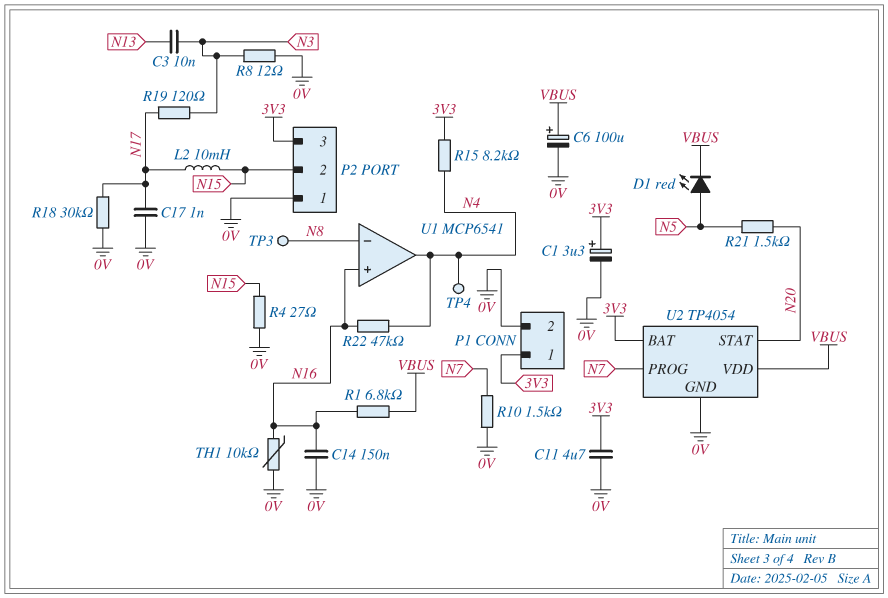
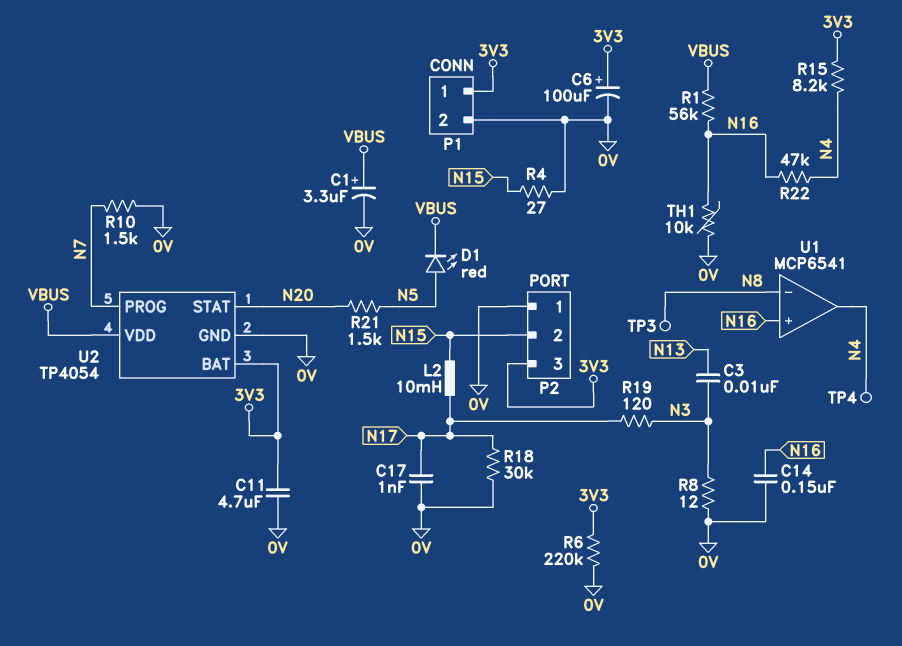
C1: 3.3uF (plus 3V3, minus 0V) -> 3.3uF (plus VBUS, minus 0V)
C6: 100uF (plus VBUS, minus 0V) -> 100uF (plus 3V3, minus 0V)
R1: 6.8k (N16, VBUS) -> 56k (N16, VBUS)
R6: none -> 220k (0V, 3V3)

